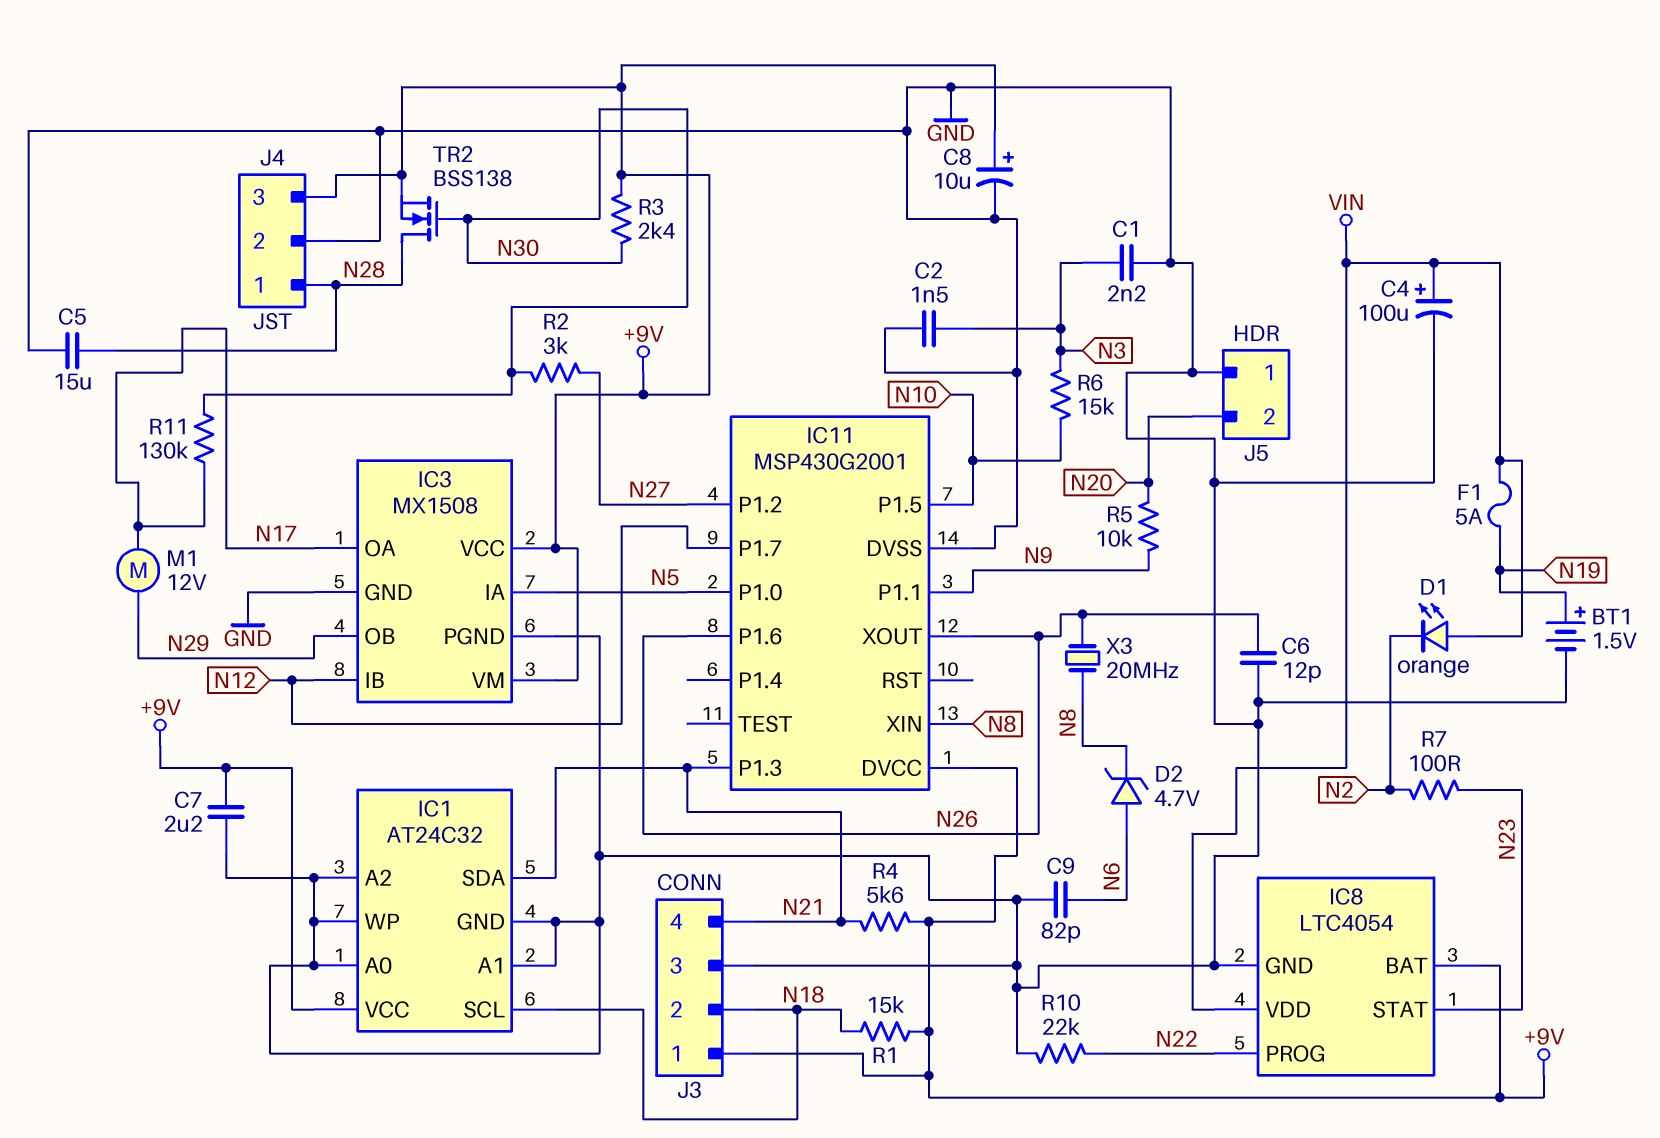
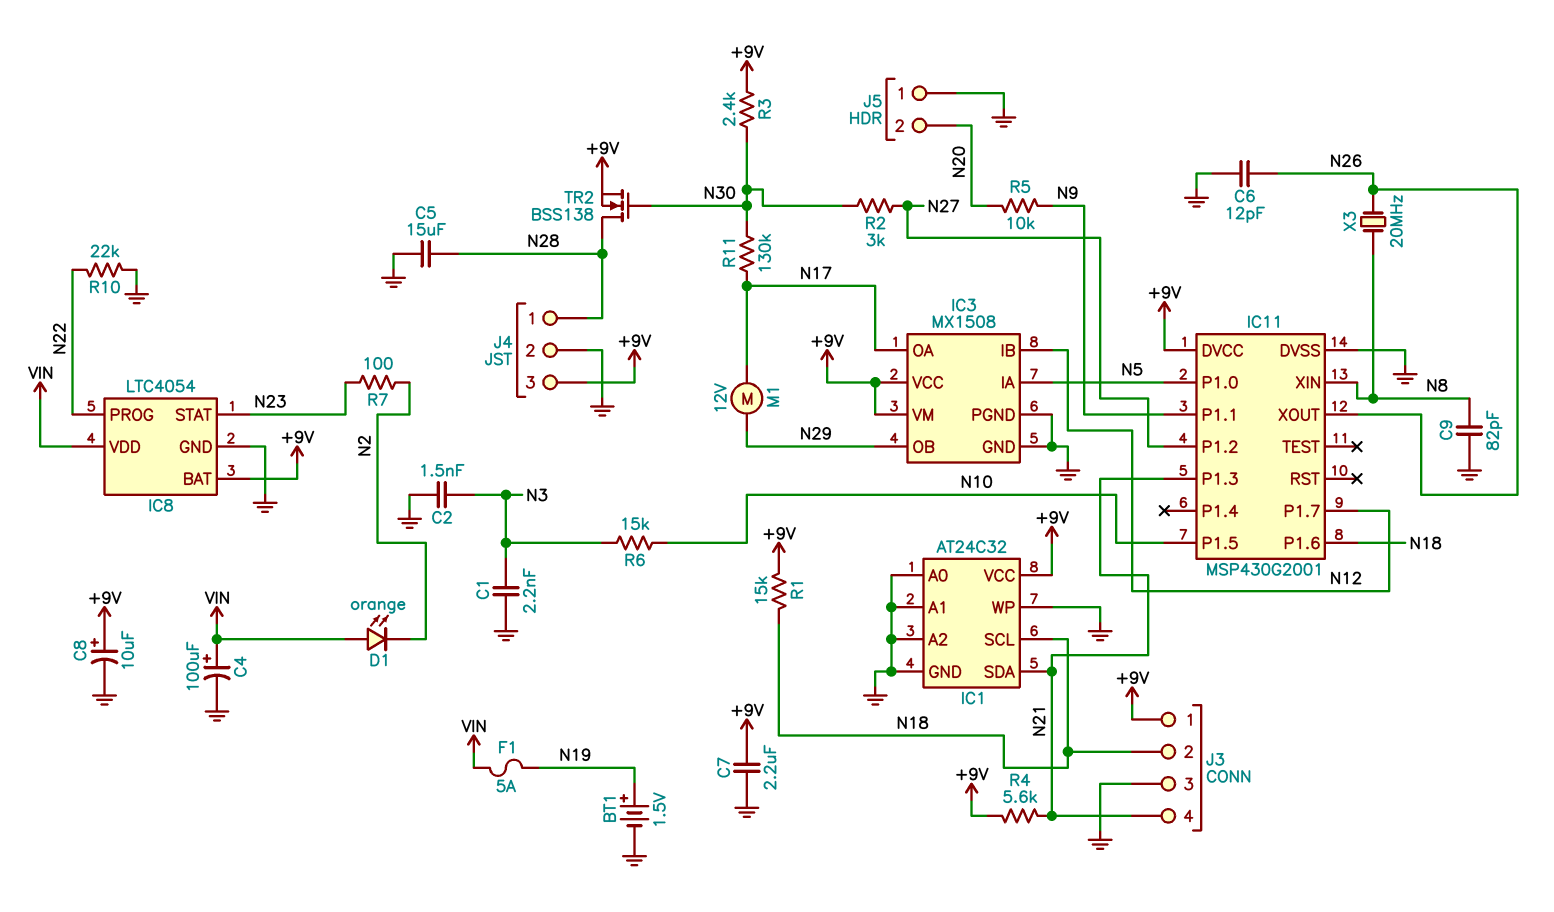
C9: 82pF (GND, N6) -> 82pF (GND, N8)
D2: zener 4.7V (A N6, K N8) -> none
IC11 pin P1.6: N26 -> N18

